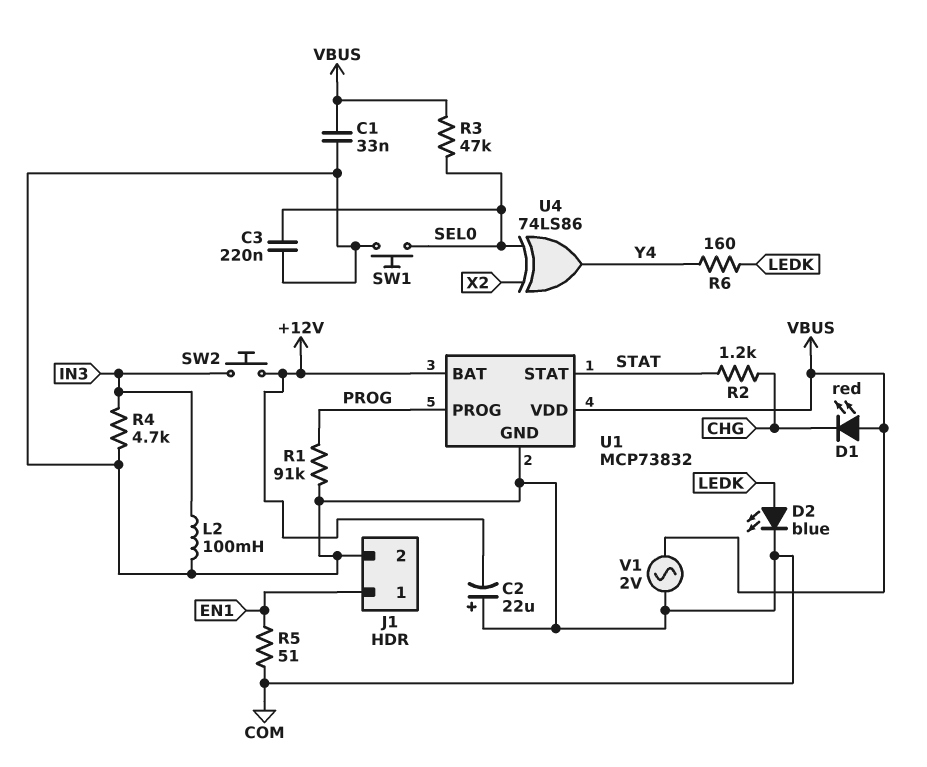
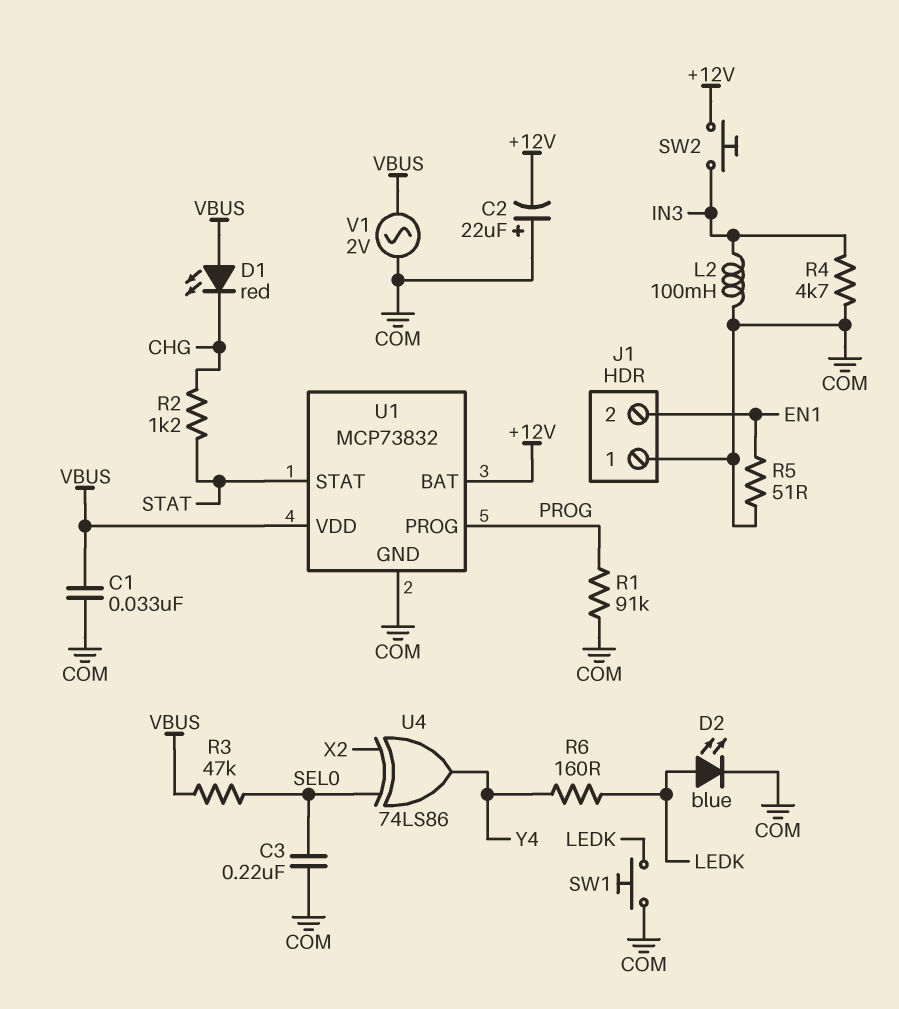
J1 pin 1: EN1 -> COM
J1 pin 2: COM -> EN1
SW1: button (COM, SEL0) -> button (COM, LEDK)

